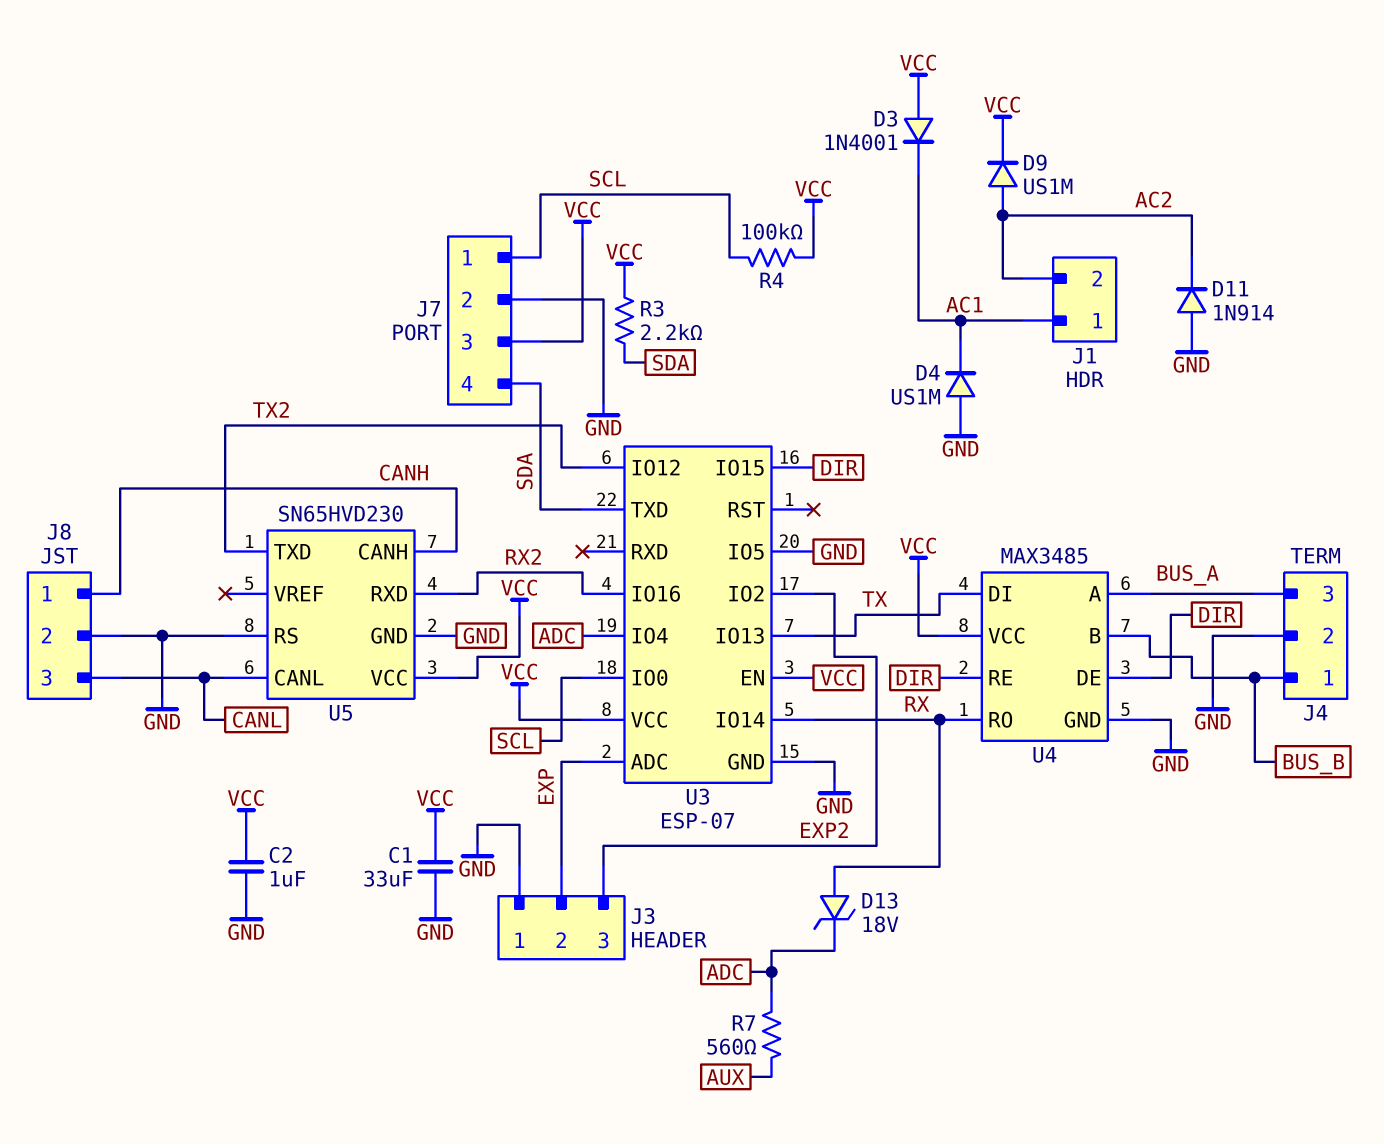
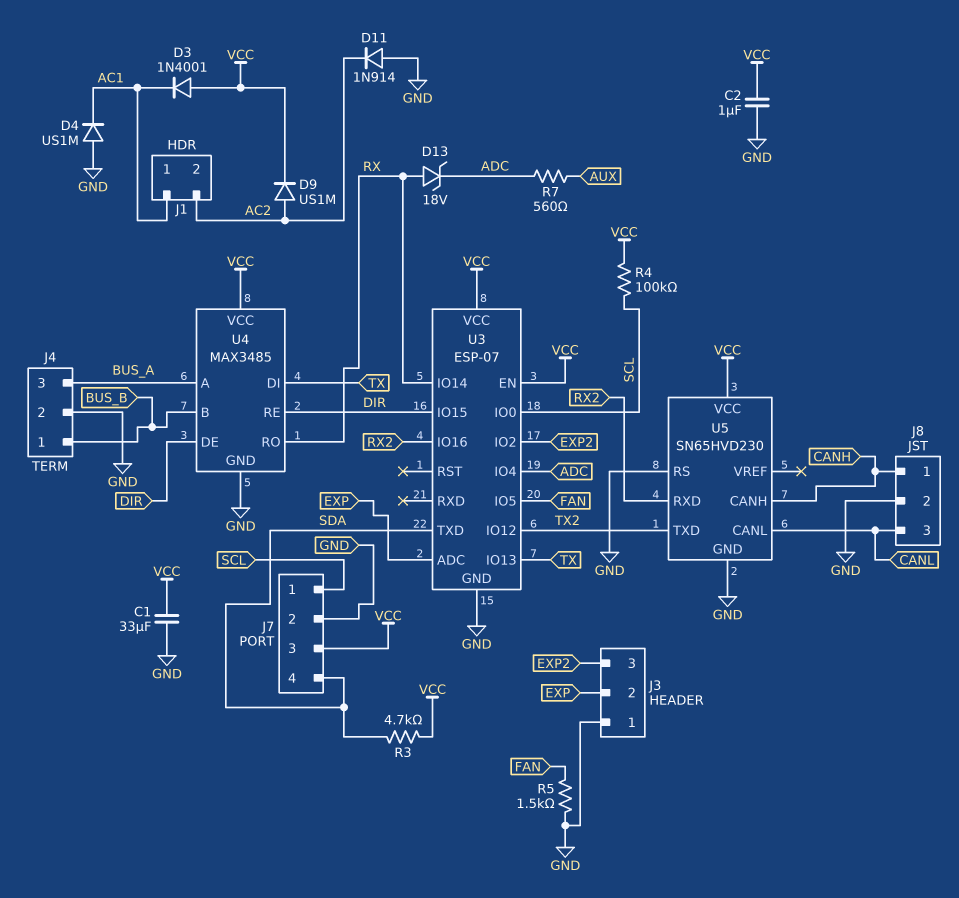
R3: 2.2k (SDA, VCC) -> 4.7k (SDA, VCC)
R5: none -> 1.5k (FAN, GND)
U3 pin IO5: GND -> FAN

